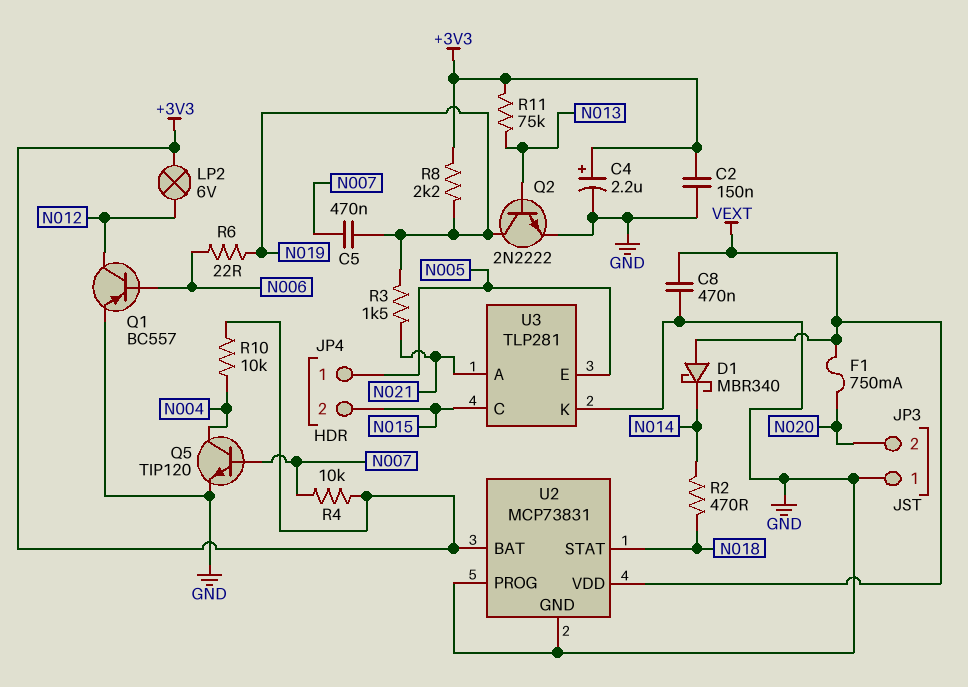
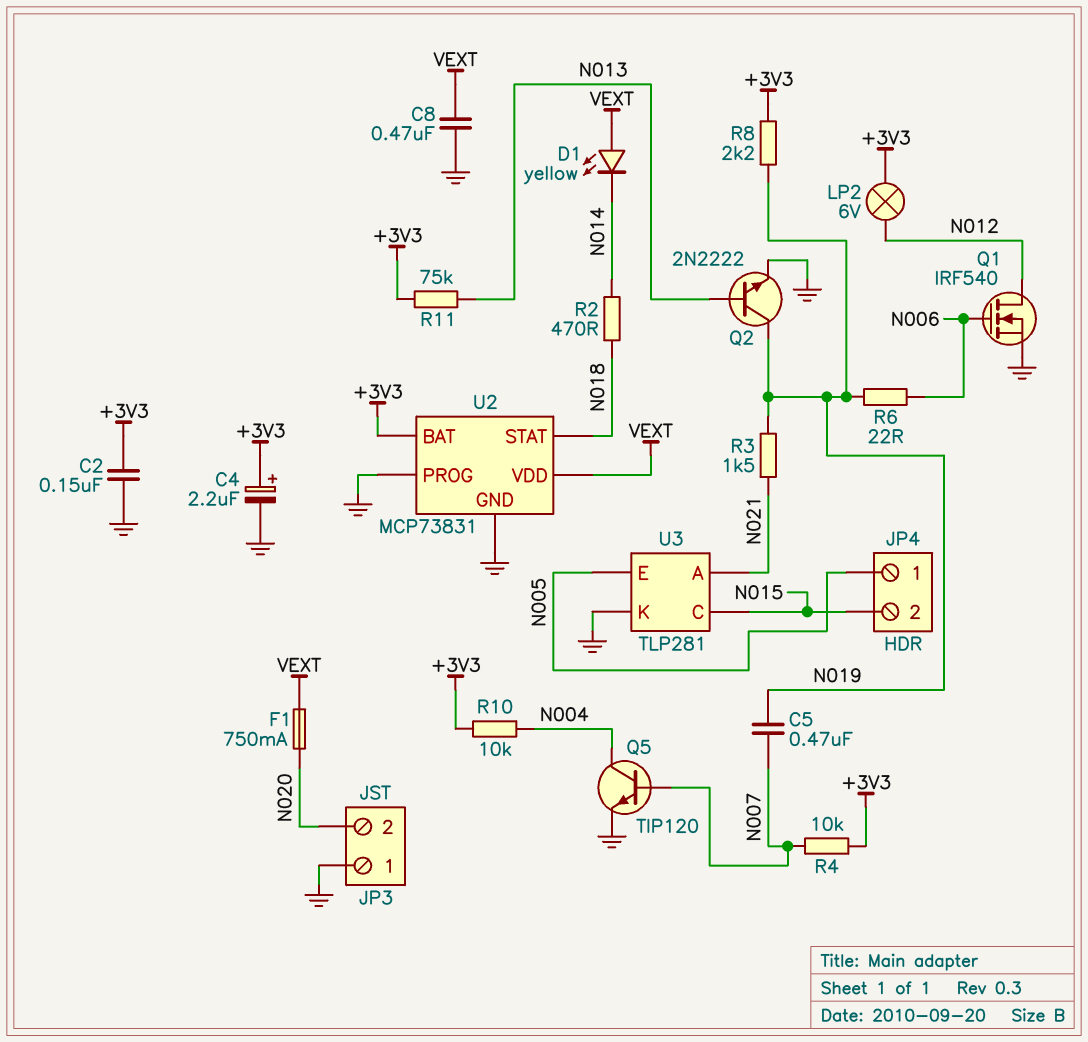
D1: schottky MBR340 (A VEXT, K N014) -> LED yellow (A VEXT, K N014)
Q1: PNP BC557 (B N006, C N012, E GND) -> NMOS IRF540 (G N006, D N012, S GND)

